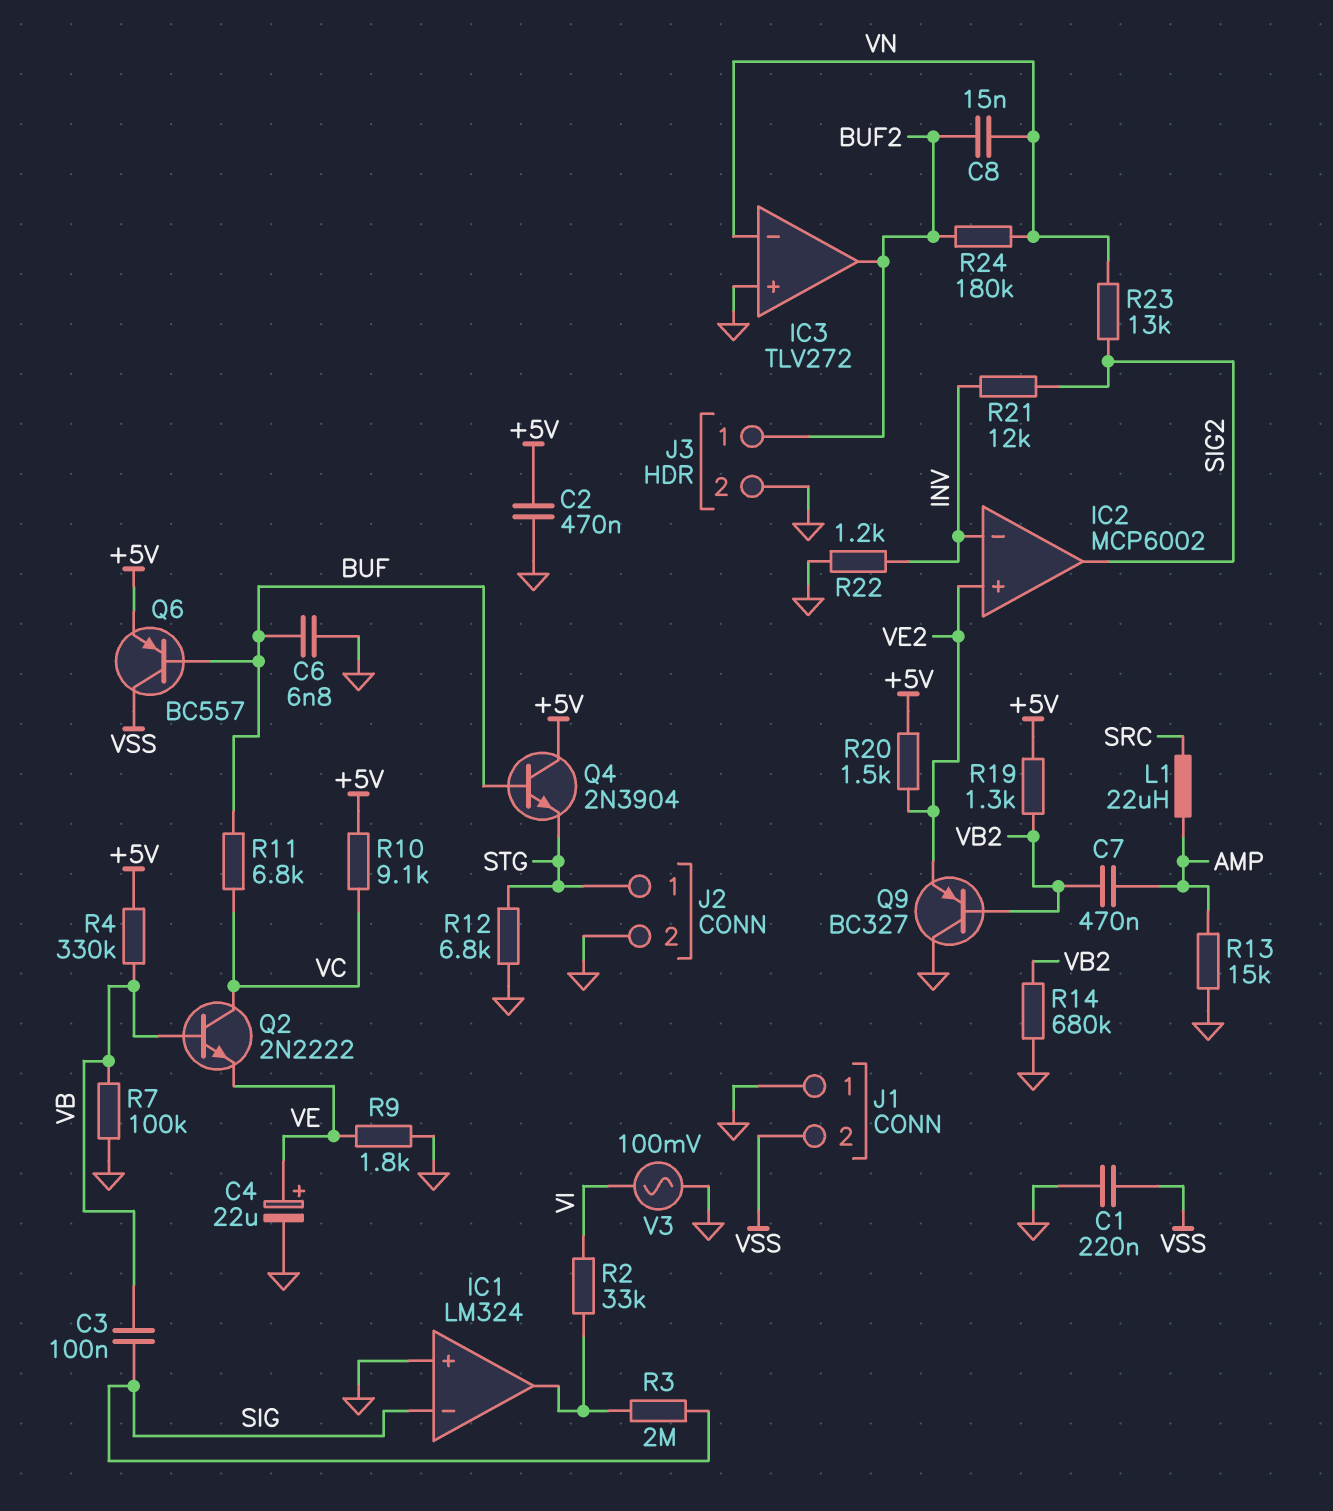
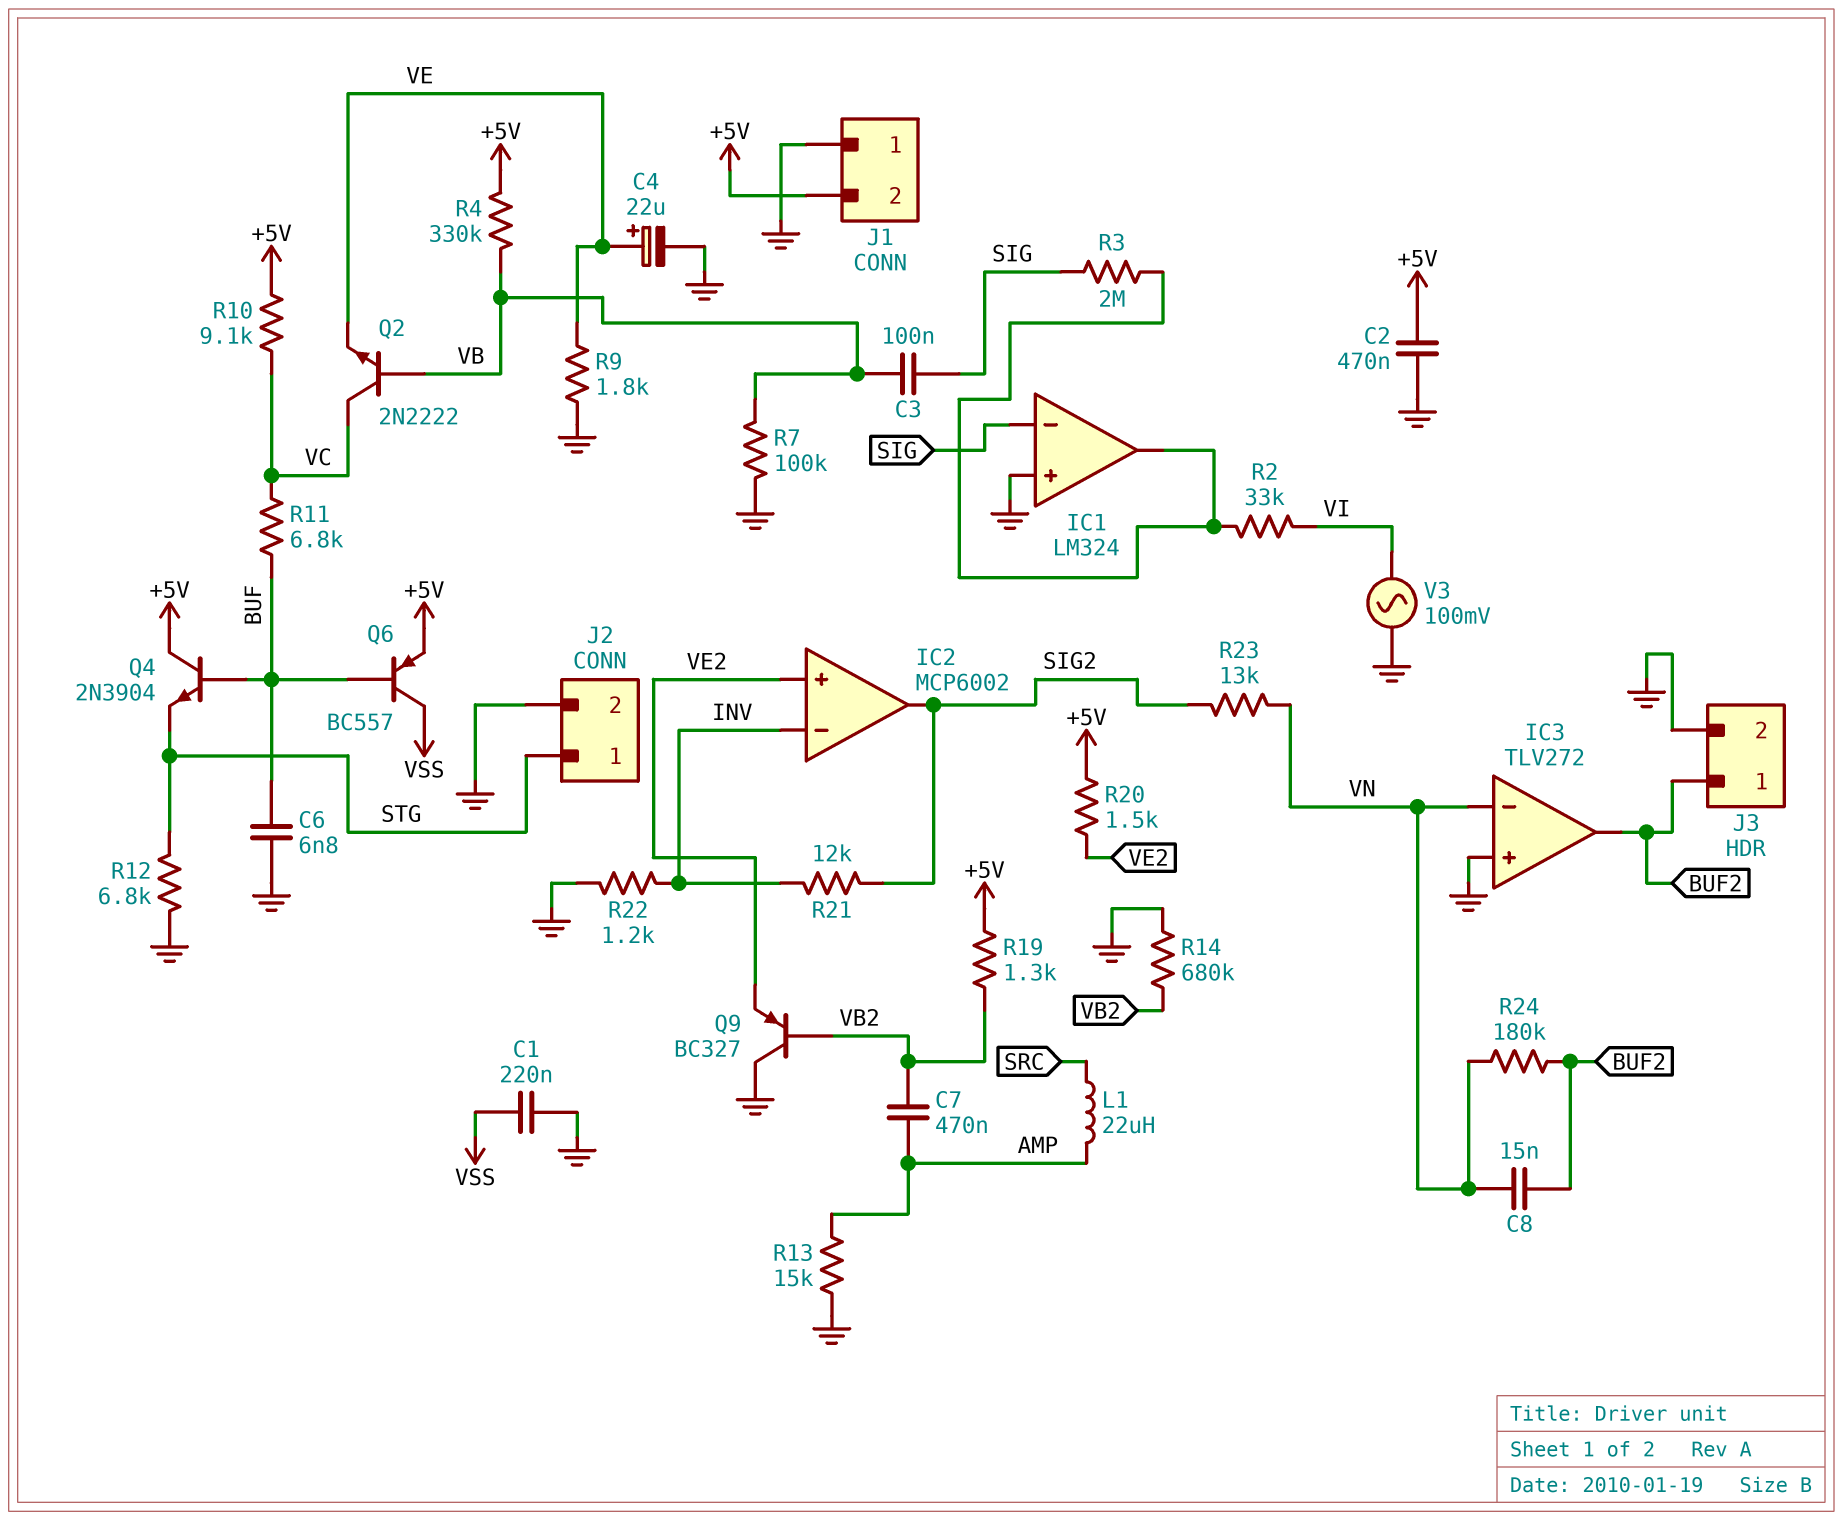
J1 pin 2: VSS -> +5V

